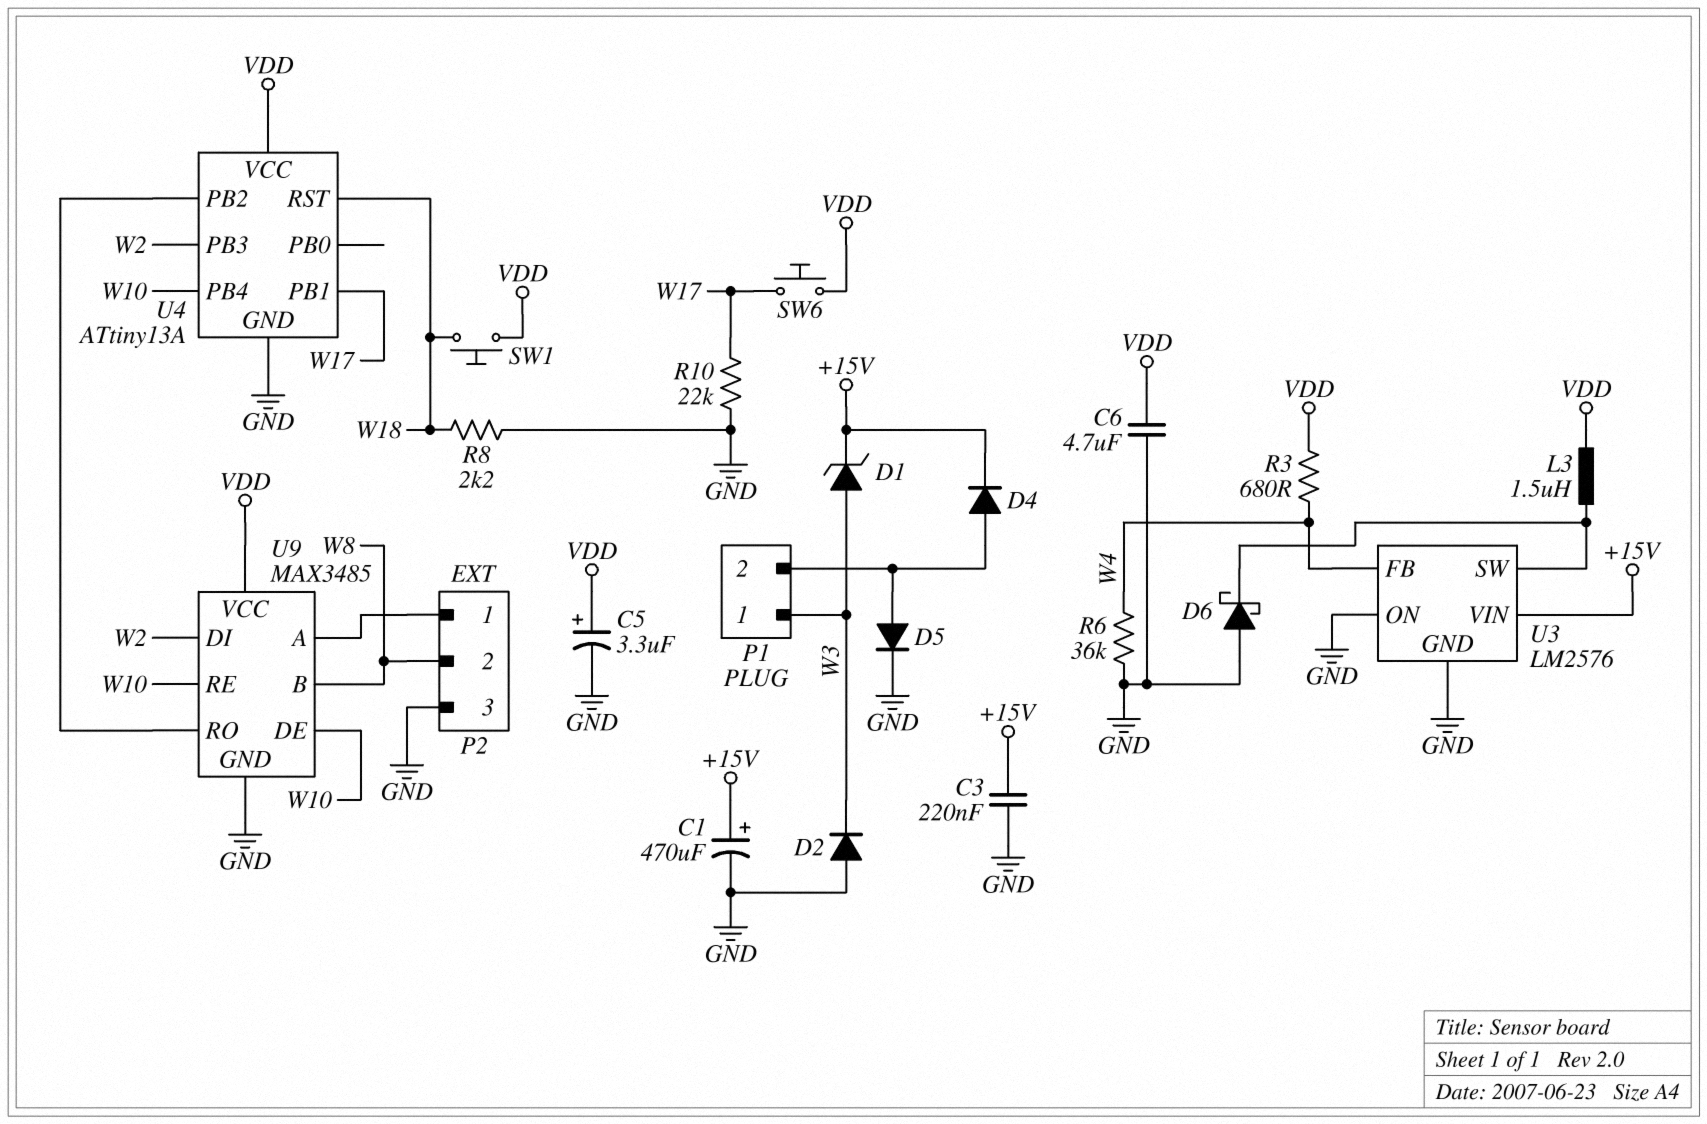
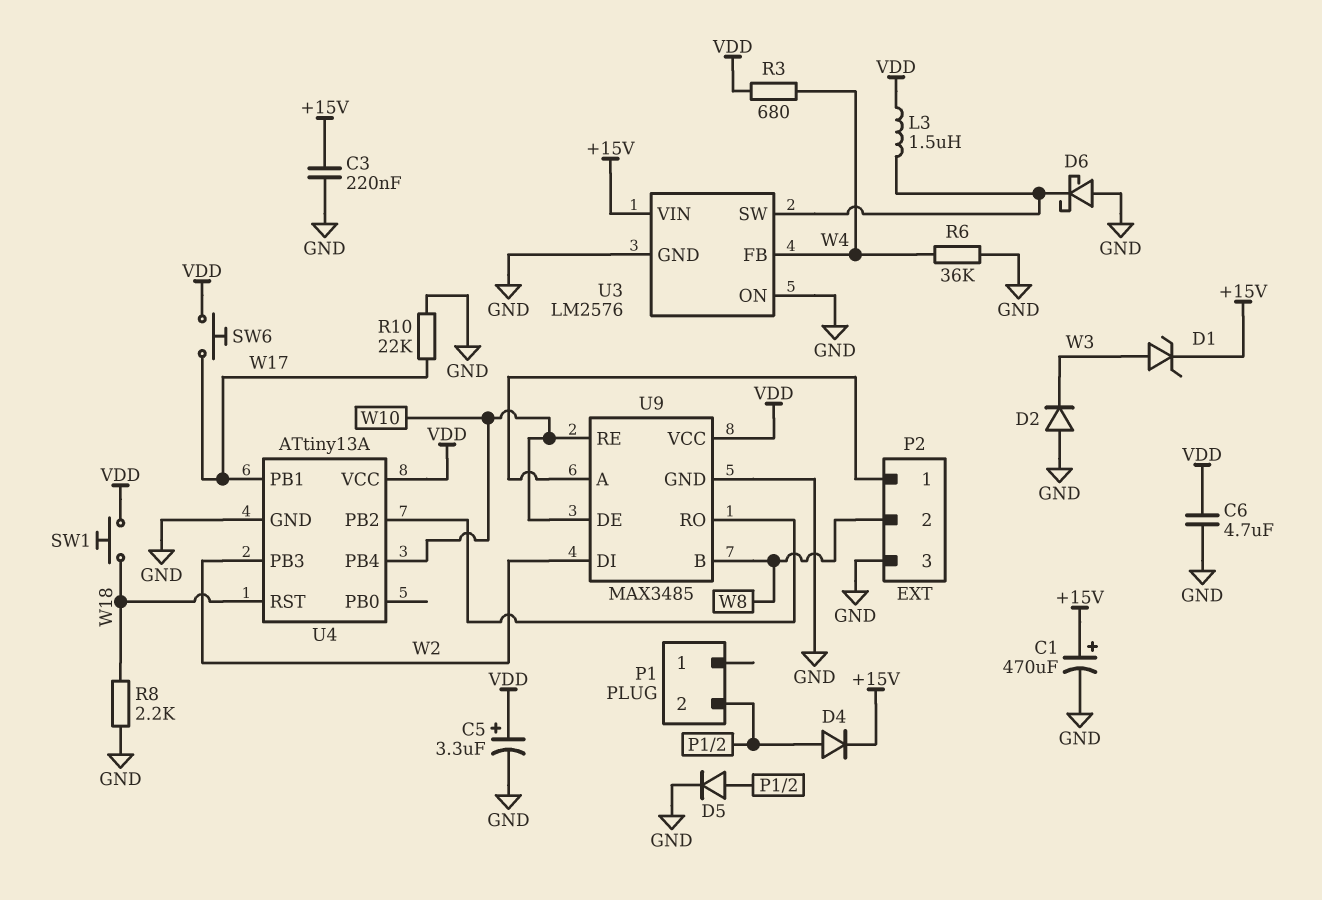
P1 pin 1: W3 -> none

